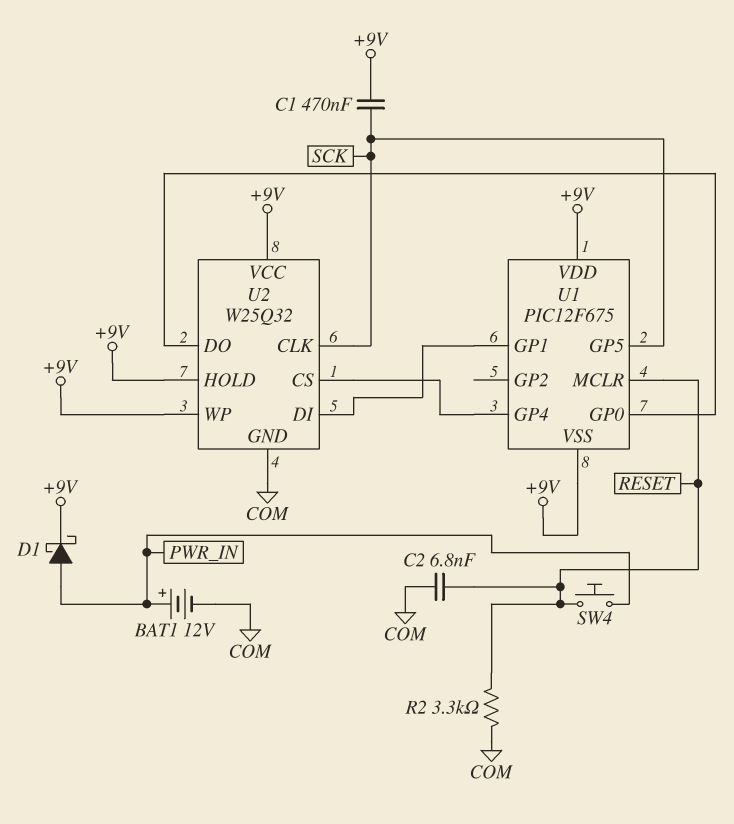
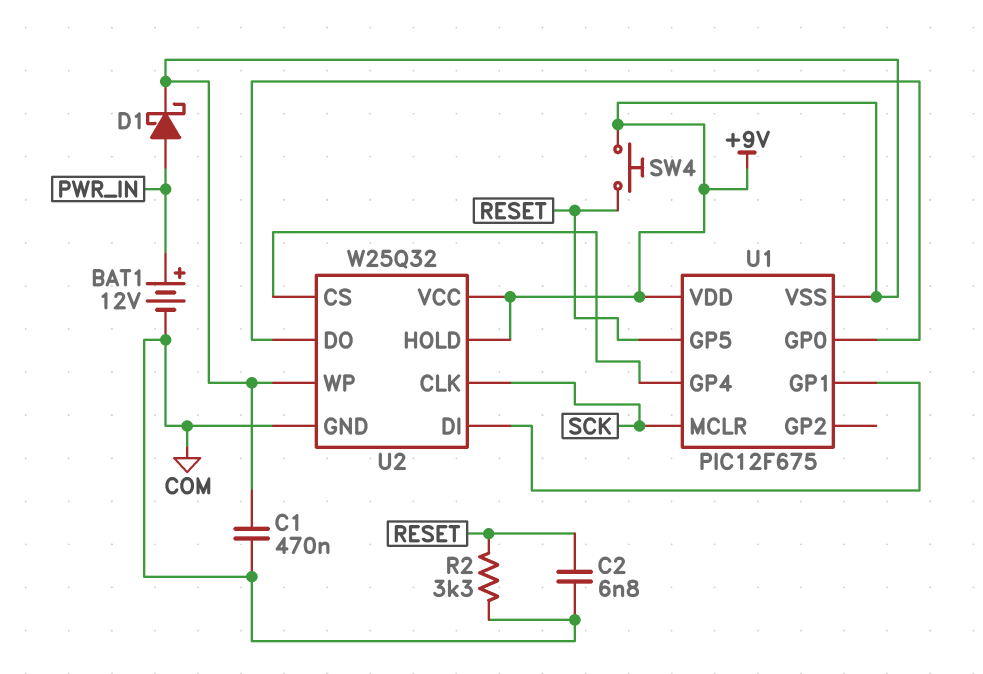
C1: 470nF (+9V, SCK) -> 470nF (+9V, COM)
SW4: button (PWR_IN, RESET) -> button (+9V, RESET)
U1 pin GP5: SCK -> RESET
U1 pin MCLR: RESET -> SCK

